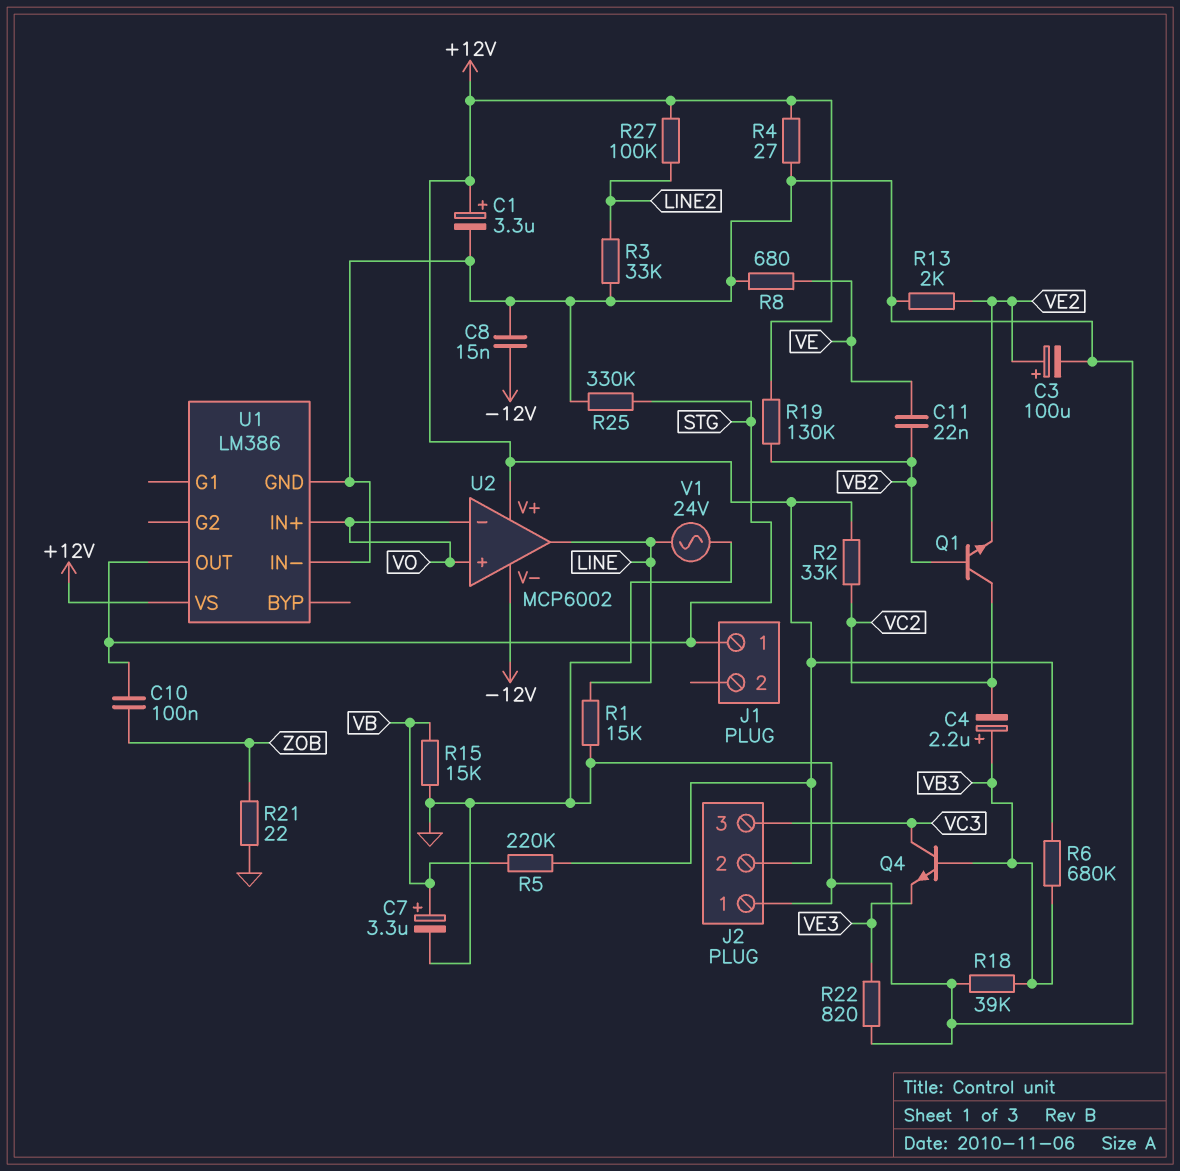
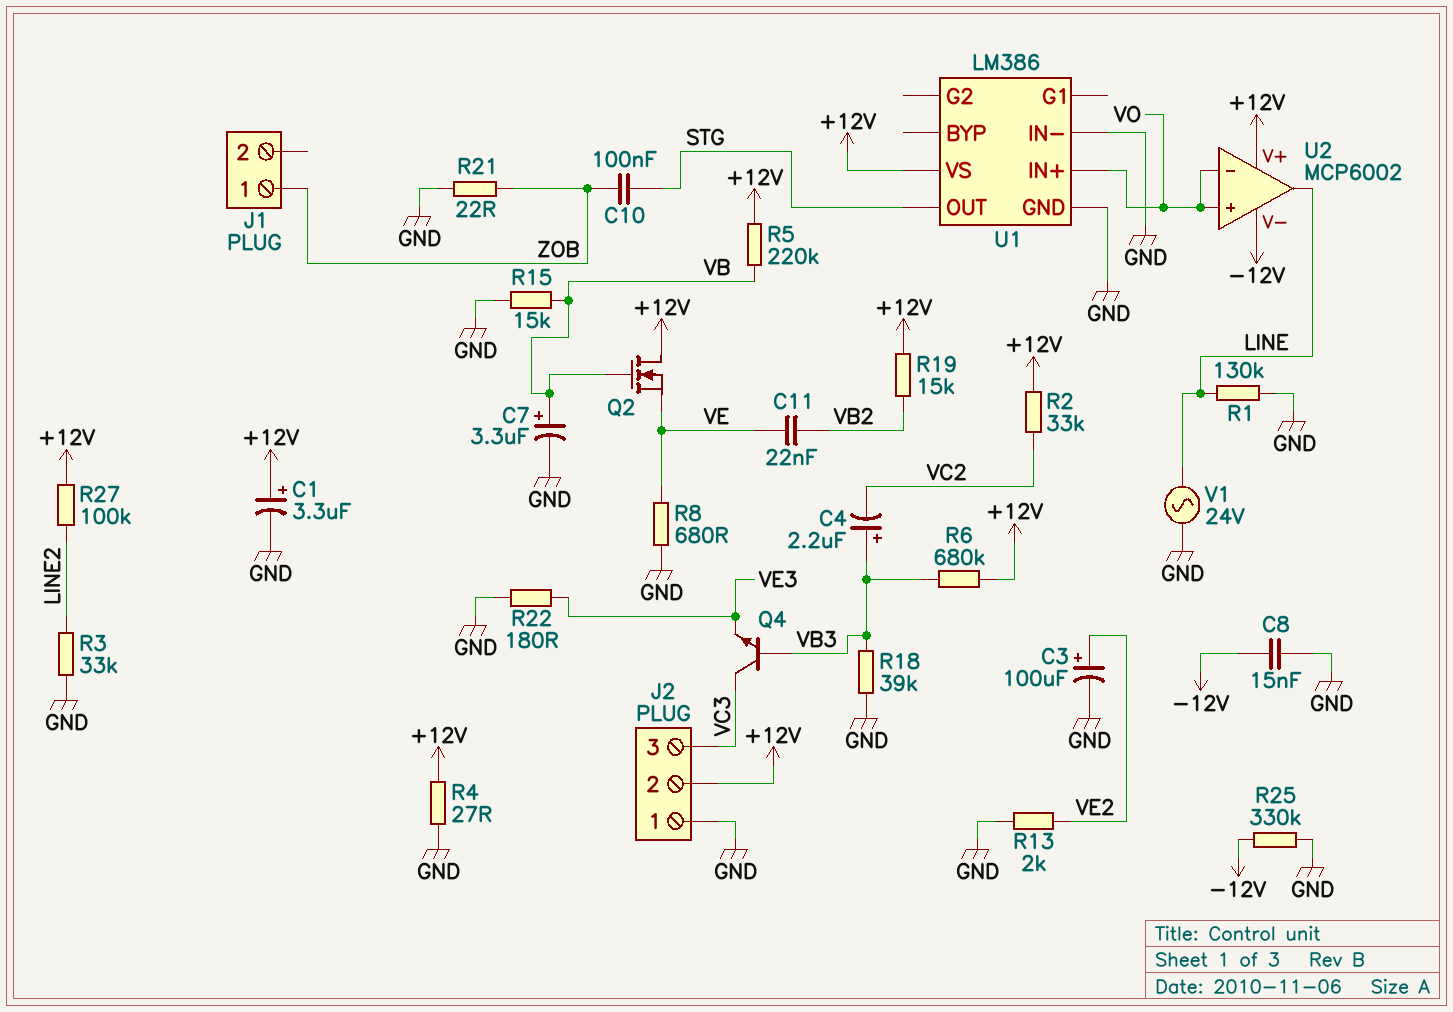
J1 pin 1: STG -> ZOB
Q1: NPN (B VB2, C VC2, E VE2) -> none
Q2: none -> NMOS (G VB, D +12V, S VE)
R1: 15k (GND, LINE) -> 130k (GND, LINE)
R19: 130k (+12V, VB2) -> 15k (+12V, VB2)
R22: 820 (GND, VE3) -> 180 (GND, VE3)
R25: 330k (GND, STG) -> 330k (-12V, GND)

